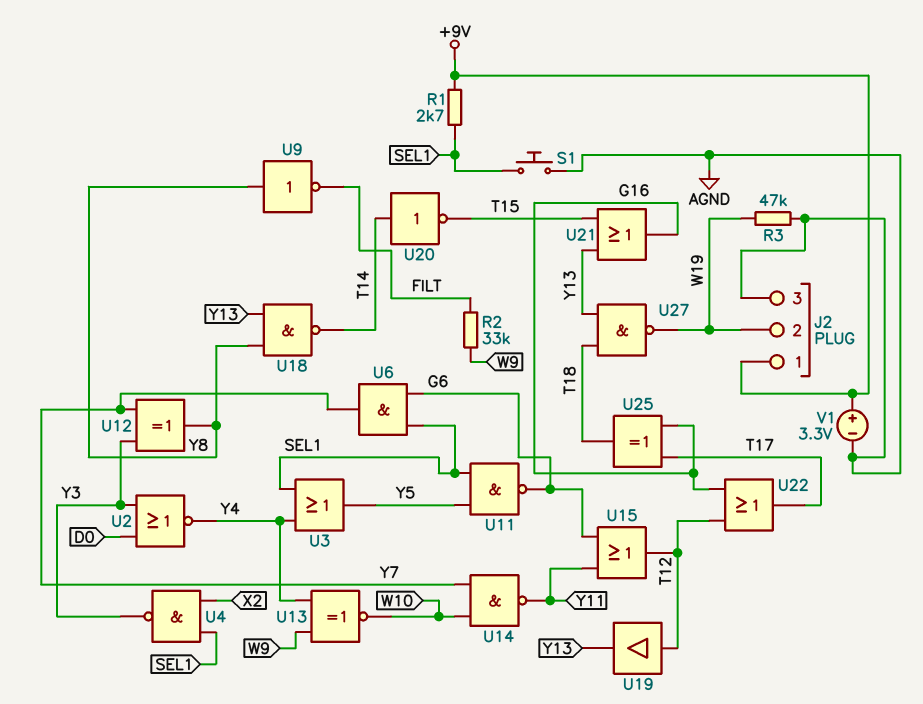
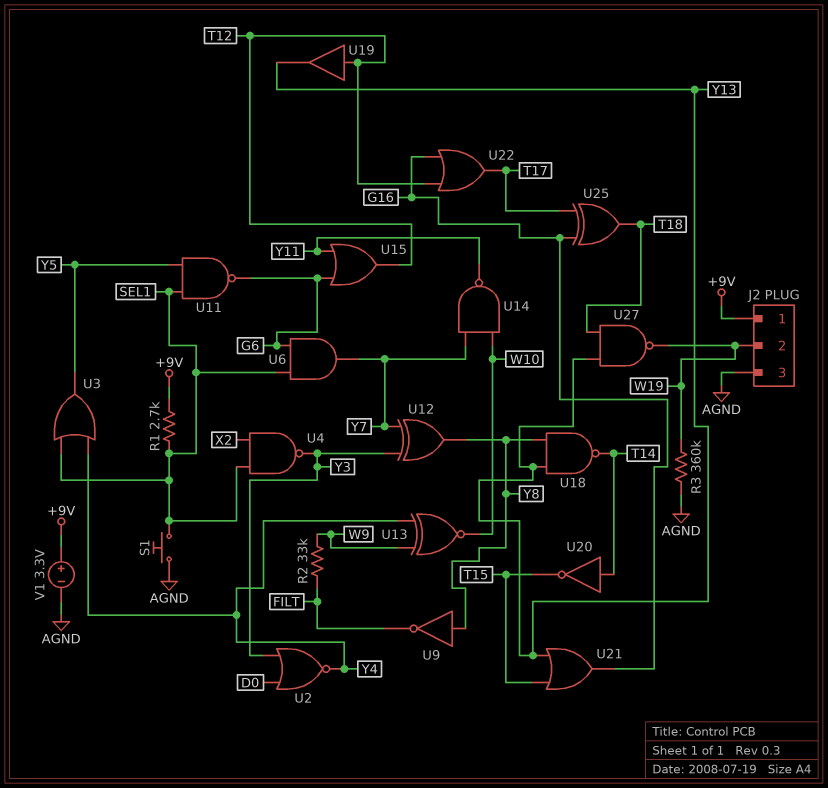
R3: 47k (AGND, W19) -> 360k (AGND, W19)

